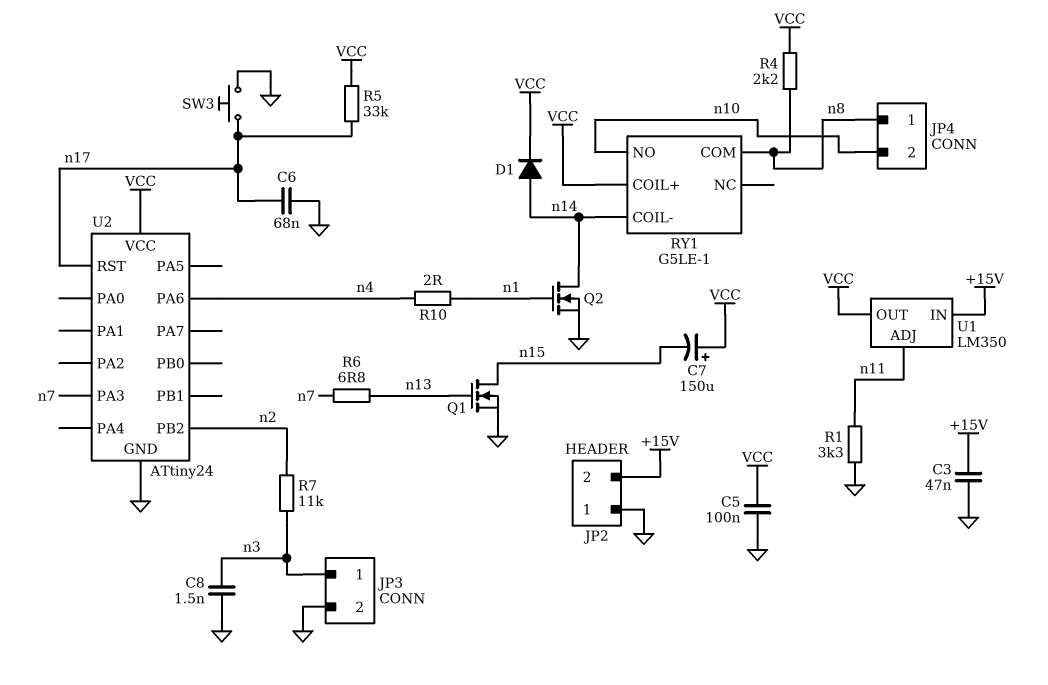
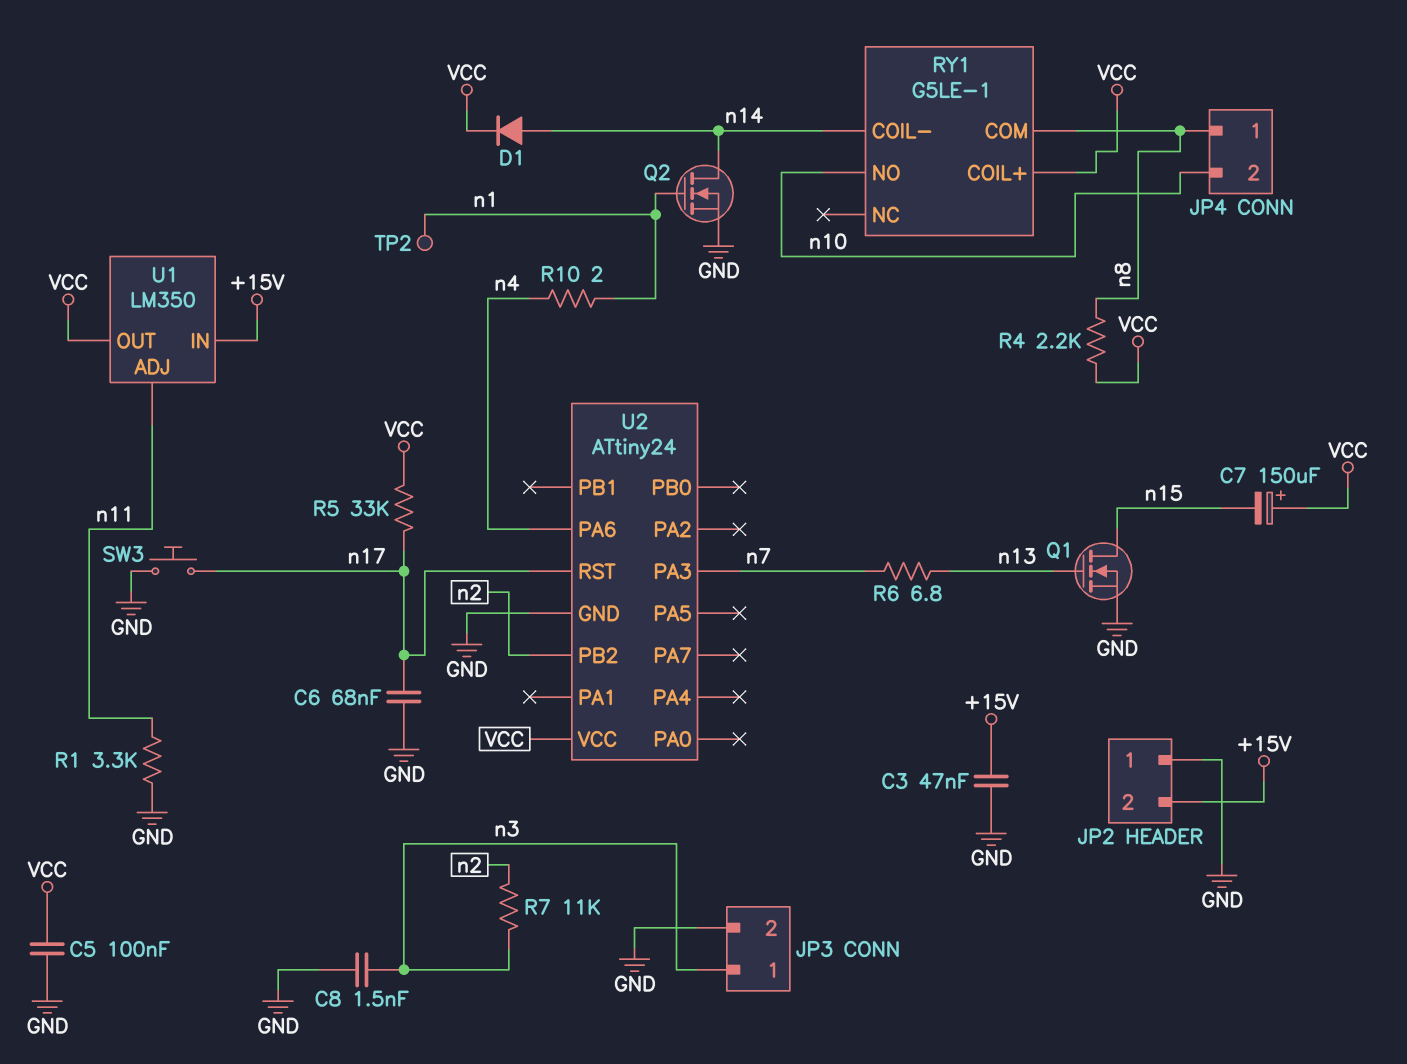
TP2: none -> test point (n1)

